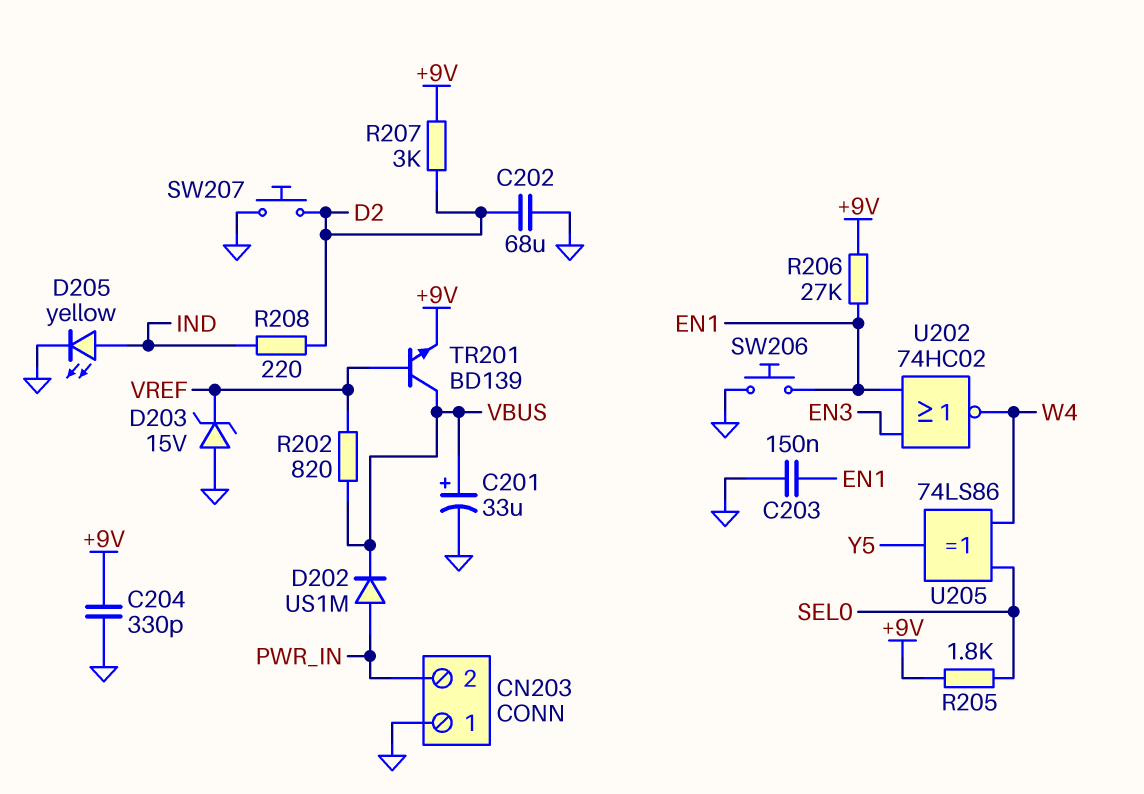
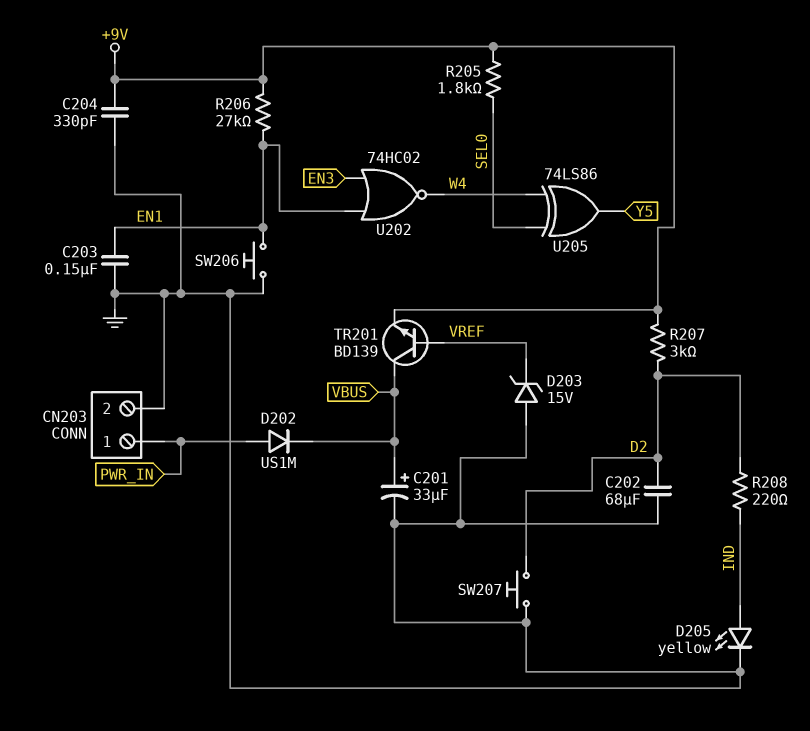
CN203 pin 1: GND -> PWR_IN
CN203 pin 2: PWR_IN -> GND
R202: 820 (VBUS, VREF) -> none

